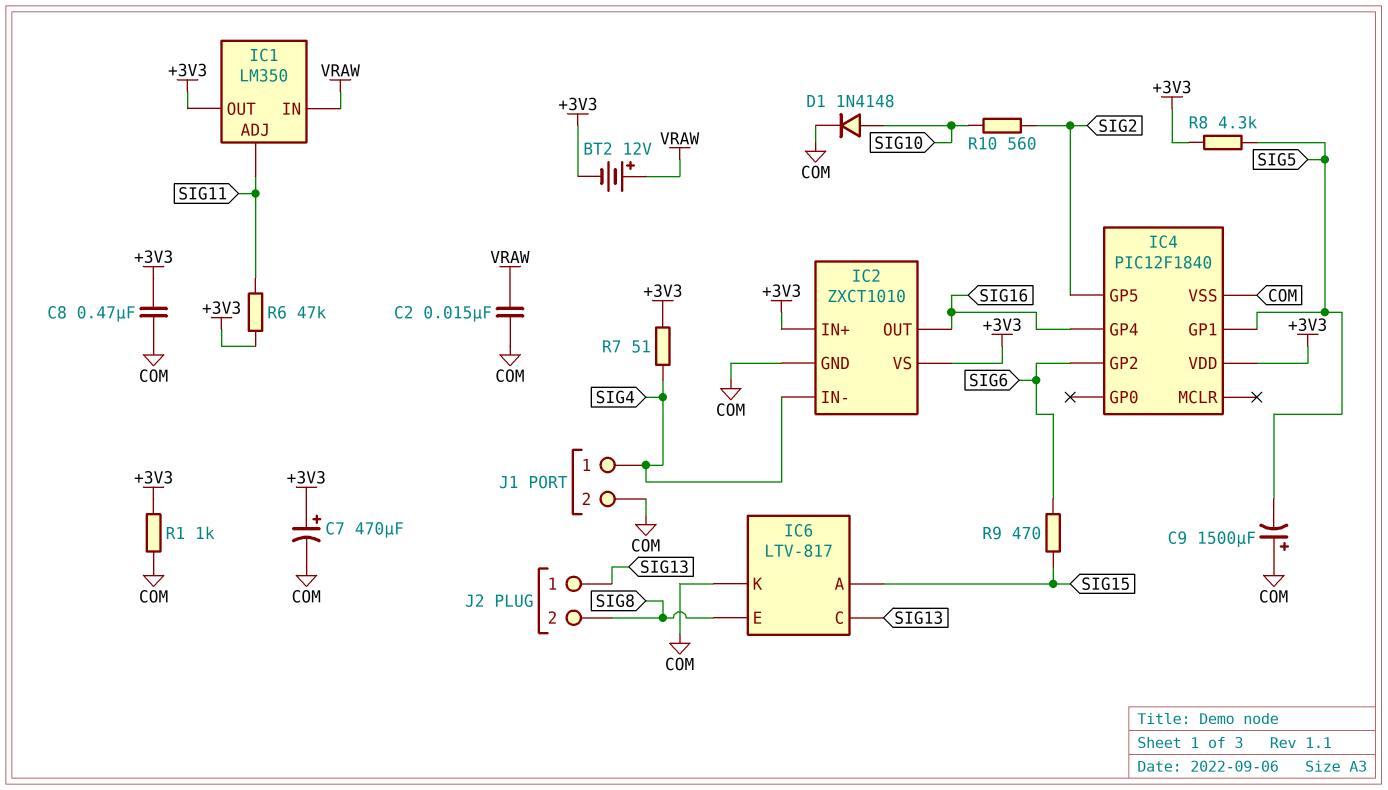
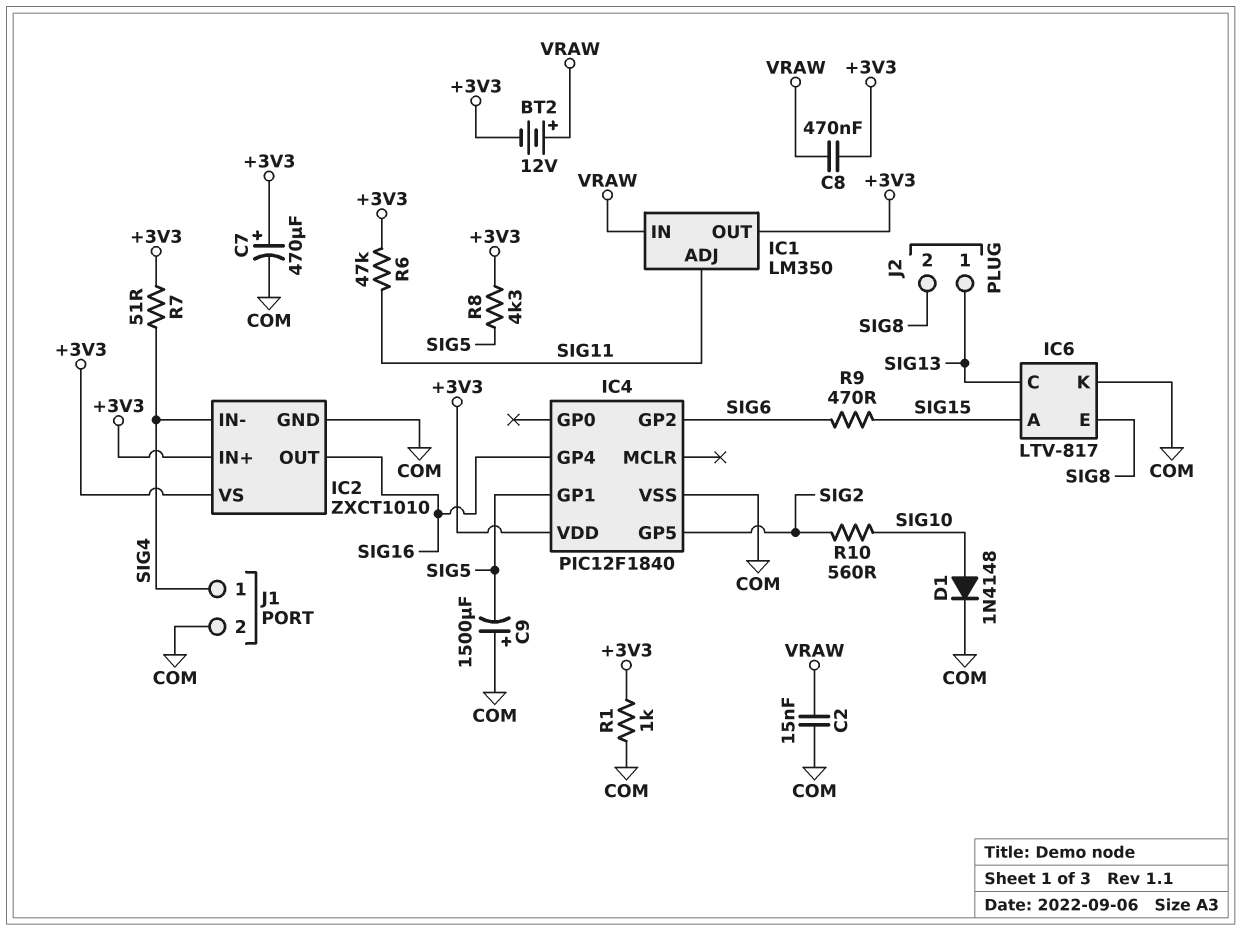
C8: 470nF (+3V3, COM) -> 470nF (+3V3, VRAW)

